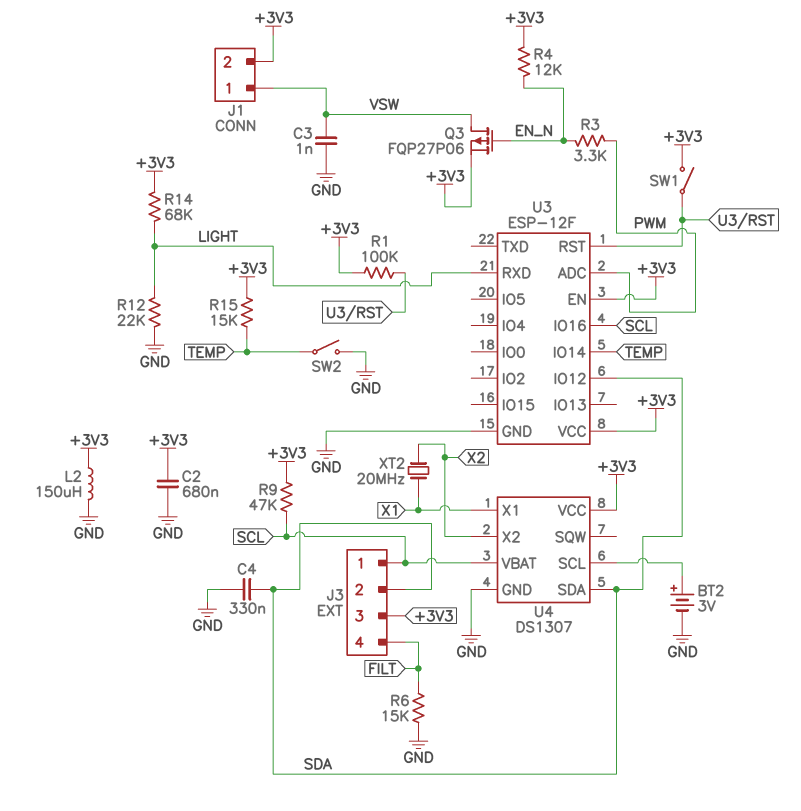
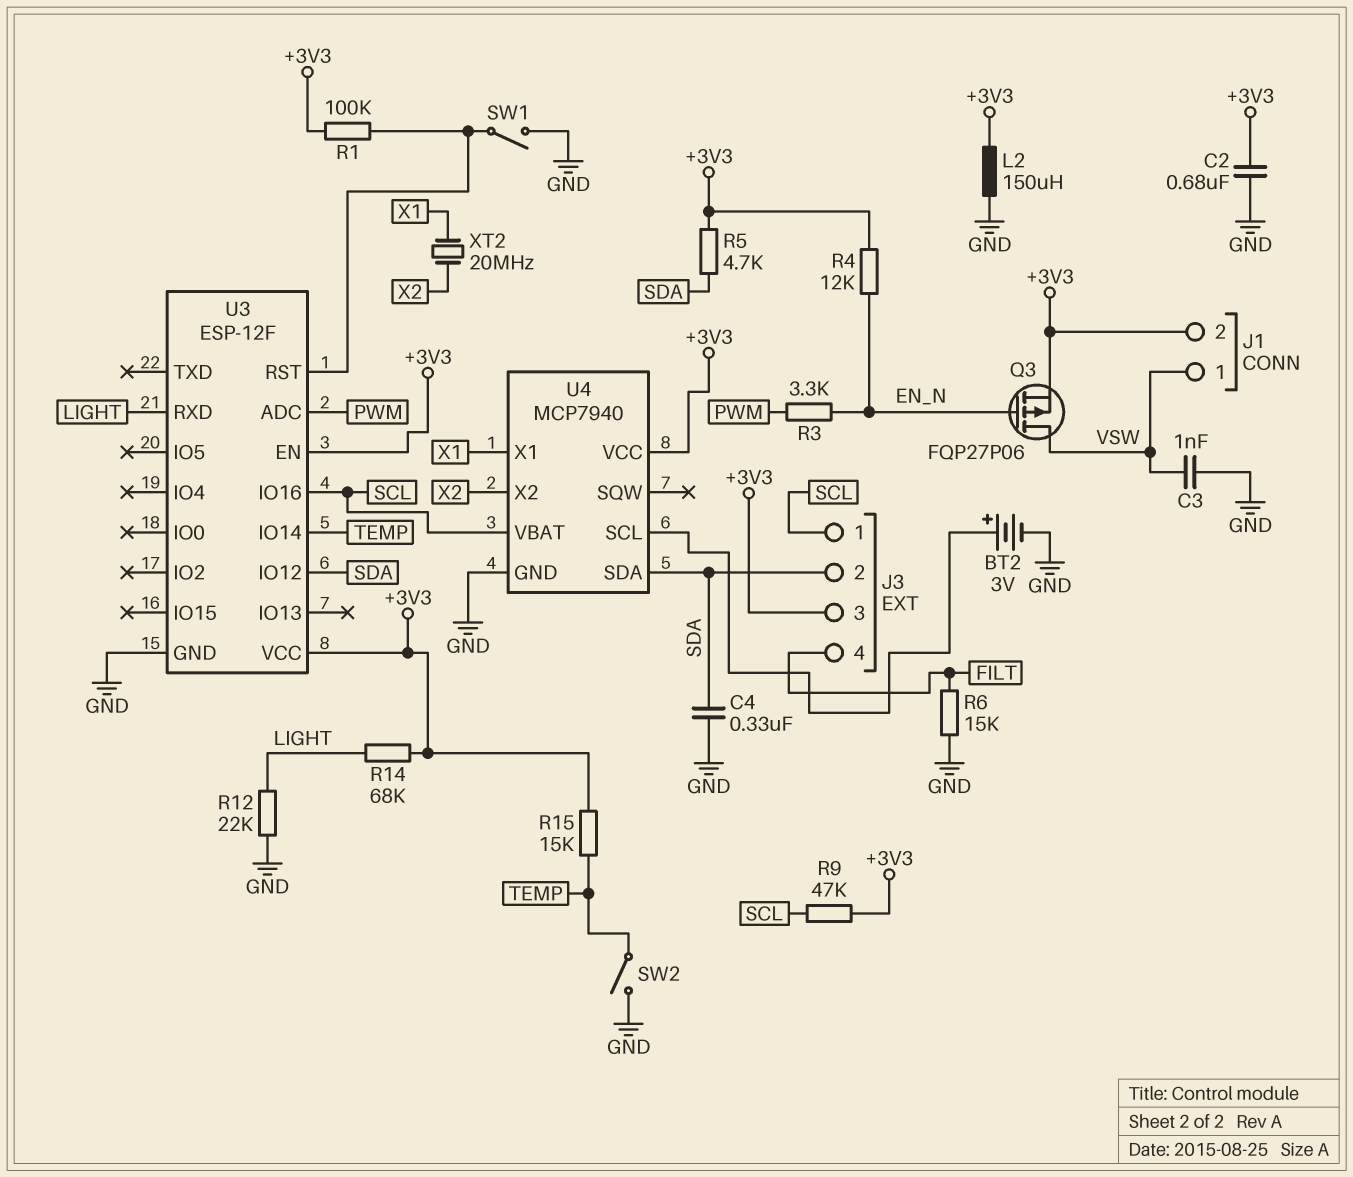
R5: none -> 4.7k (+3V3, SDA)
SW1: switch (+3V3, U3/RST) -> switch (GND, U3/RST)
U4: DS1307 -> MCP7940

